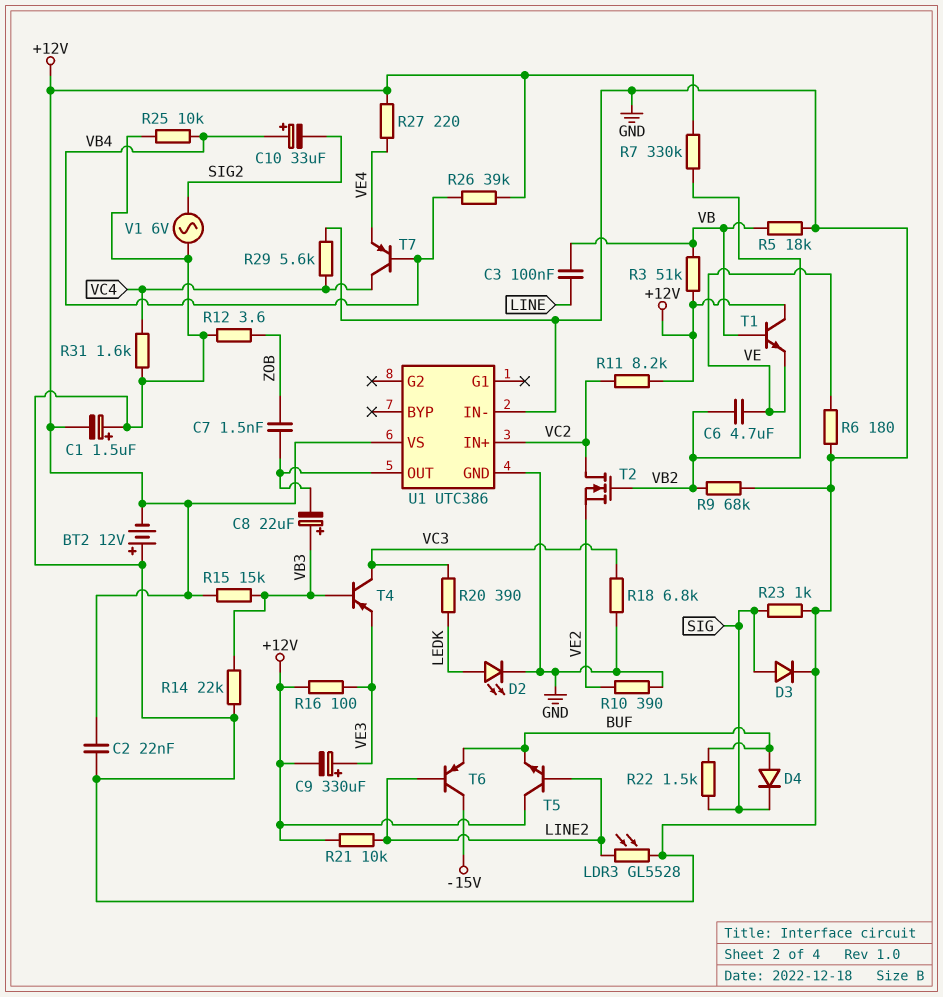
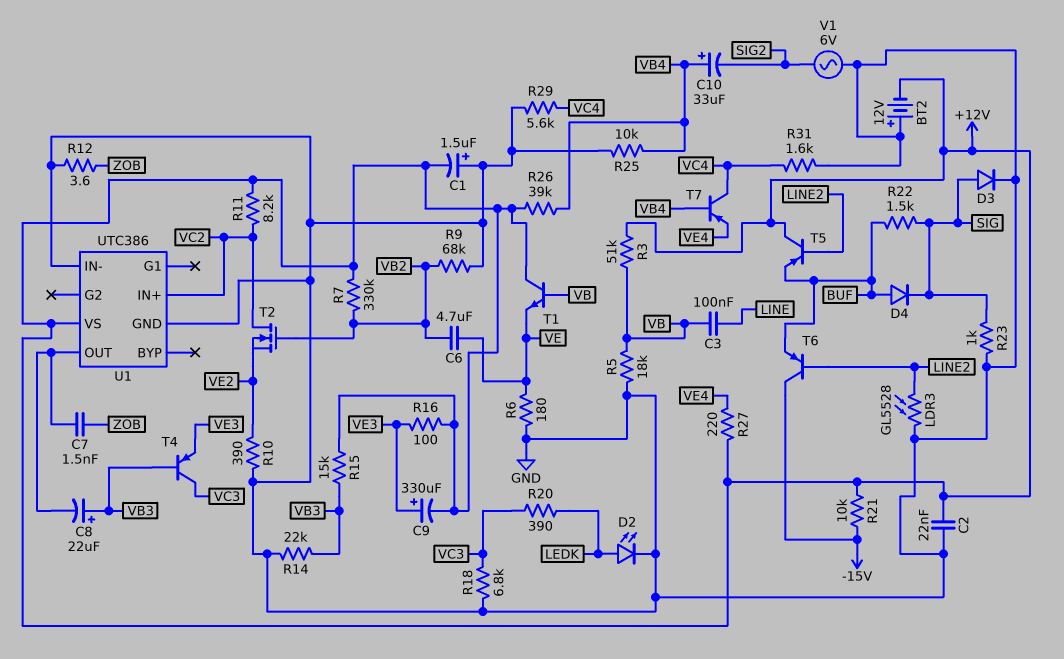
R21: 10k (+12V, LINE2) -> 10k (+12V, -15V)
T5: NPN (B LINE2, C +12V, E BUF) -> PNP (B LINE2, C +12V, E BUF)

